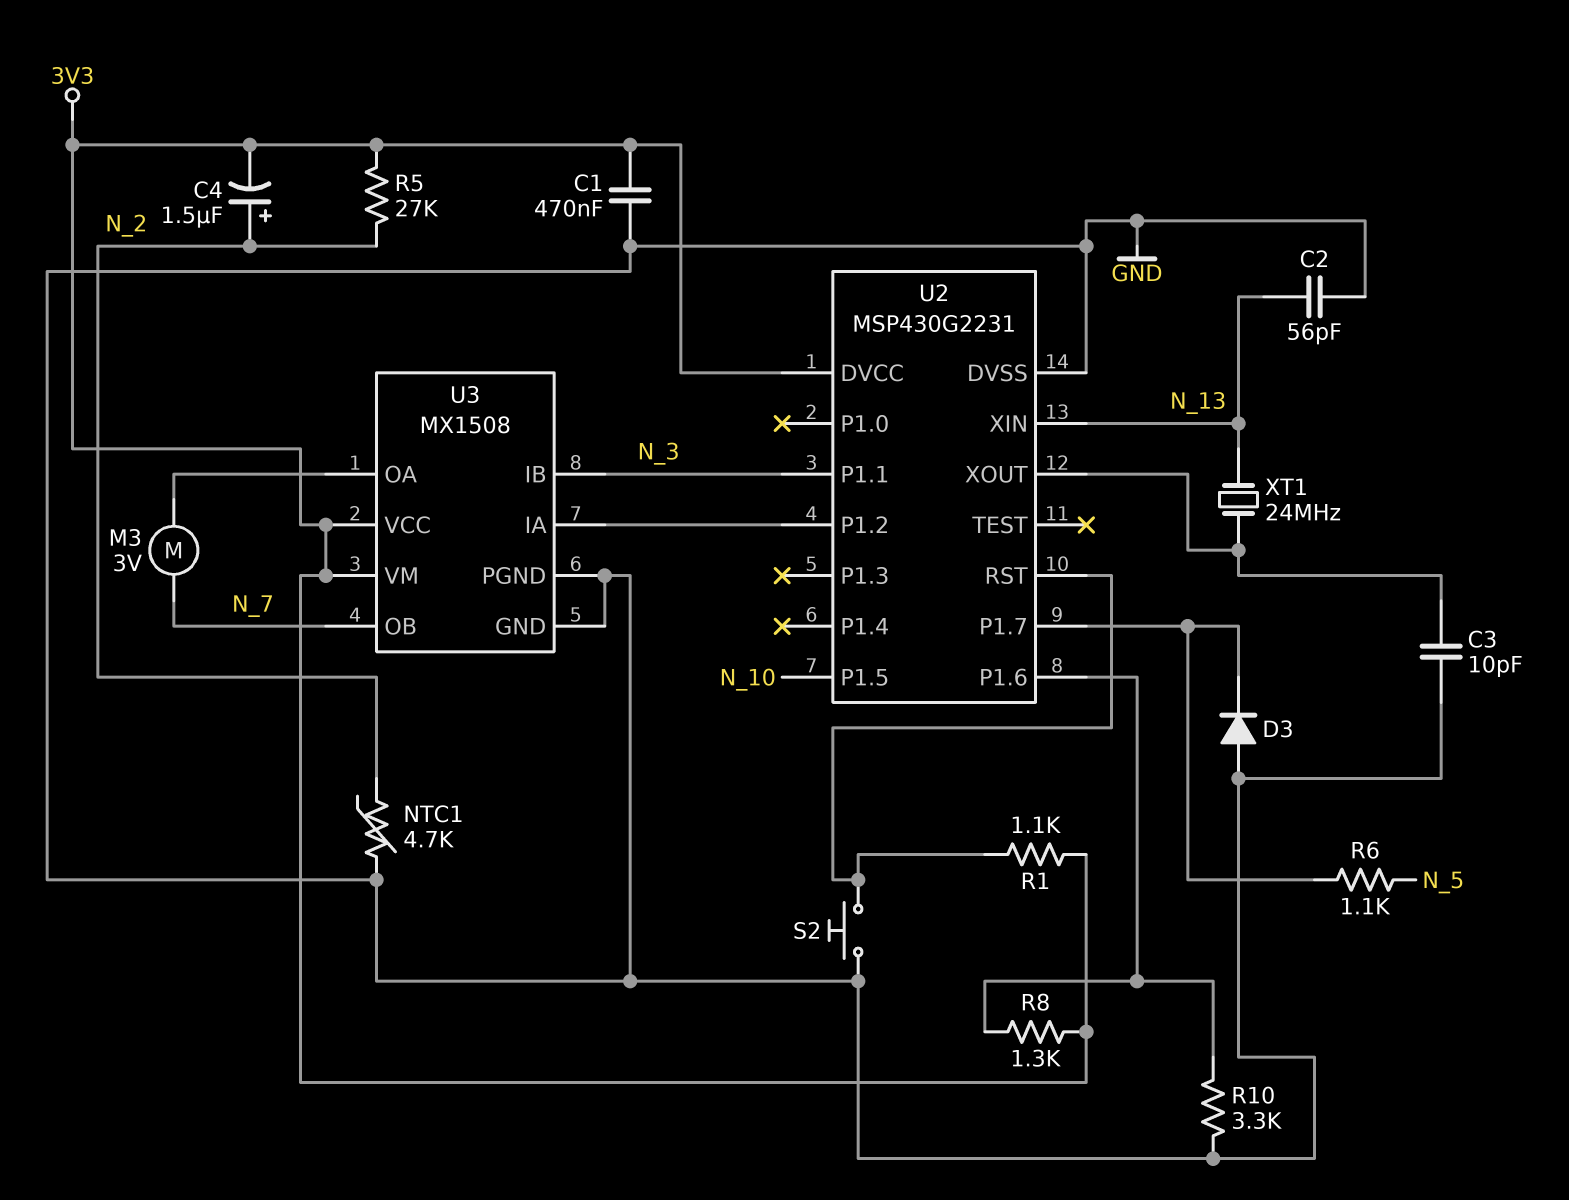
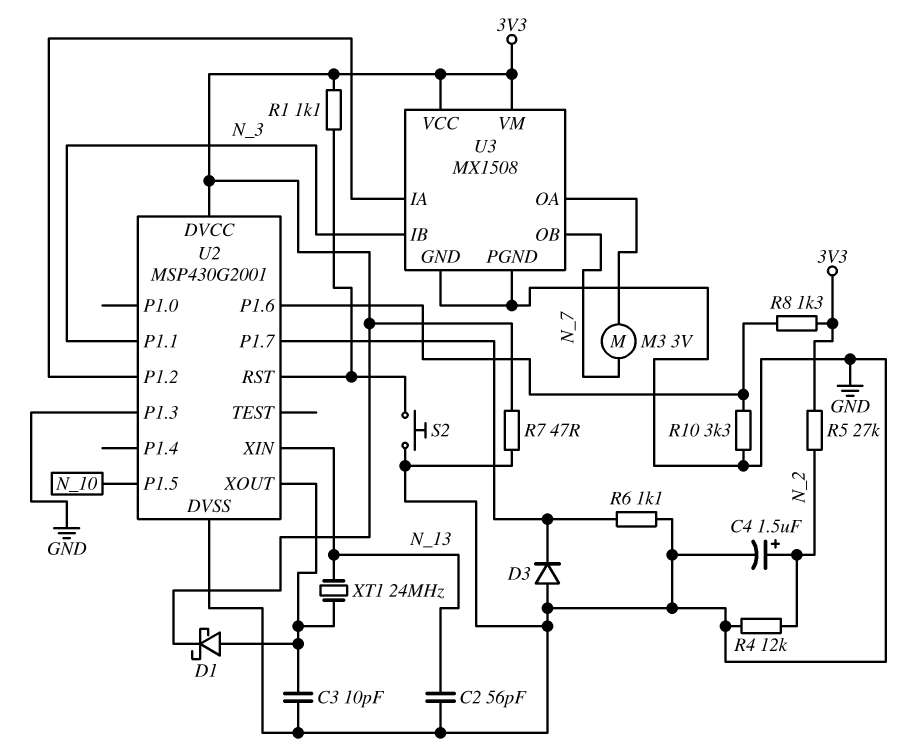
C1: 470nF (3V3, GND) -> none
C4: 1.5uF (plus N_2, minus 3V3) -> 1.5uF (plus N_2, minus GND)
D1: none -> schottky (A U2/XOUT, K 3V3)
NTC1: 4.7k (GND, N_2) -> none
R4: none -> 12k (GND, N_2)
R6: 1.1k (N_5, U2/P1.7) -> 1.1k (GND, U2/P1.7)
R7: none -> 47 (3V3, GND)
U2: MSP430G2231 -> MSP430G2001
U2 pin P1.3: none -> GND

